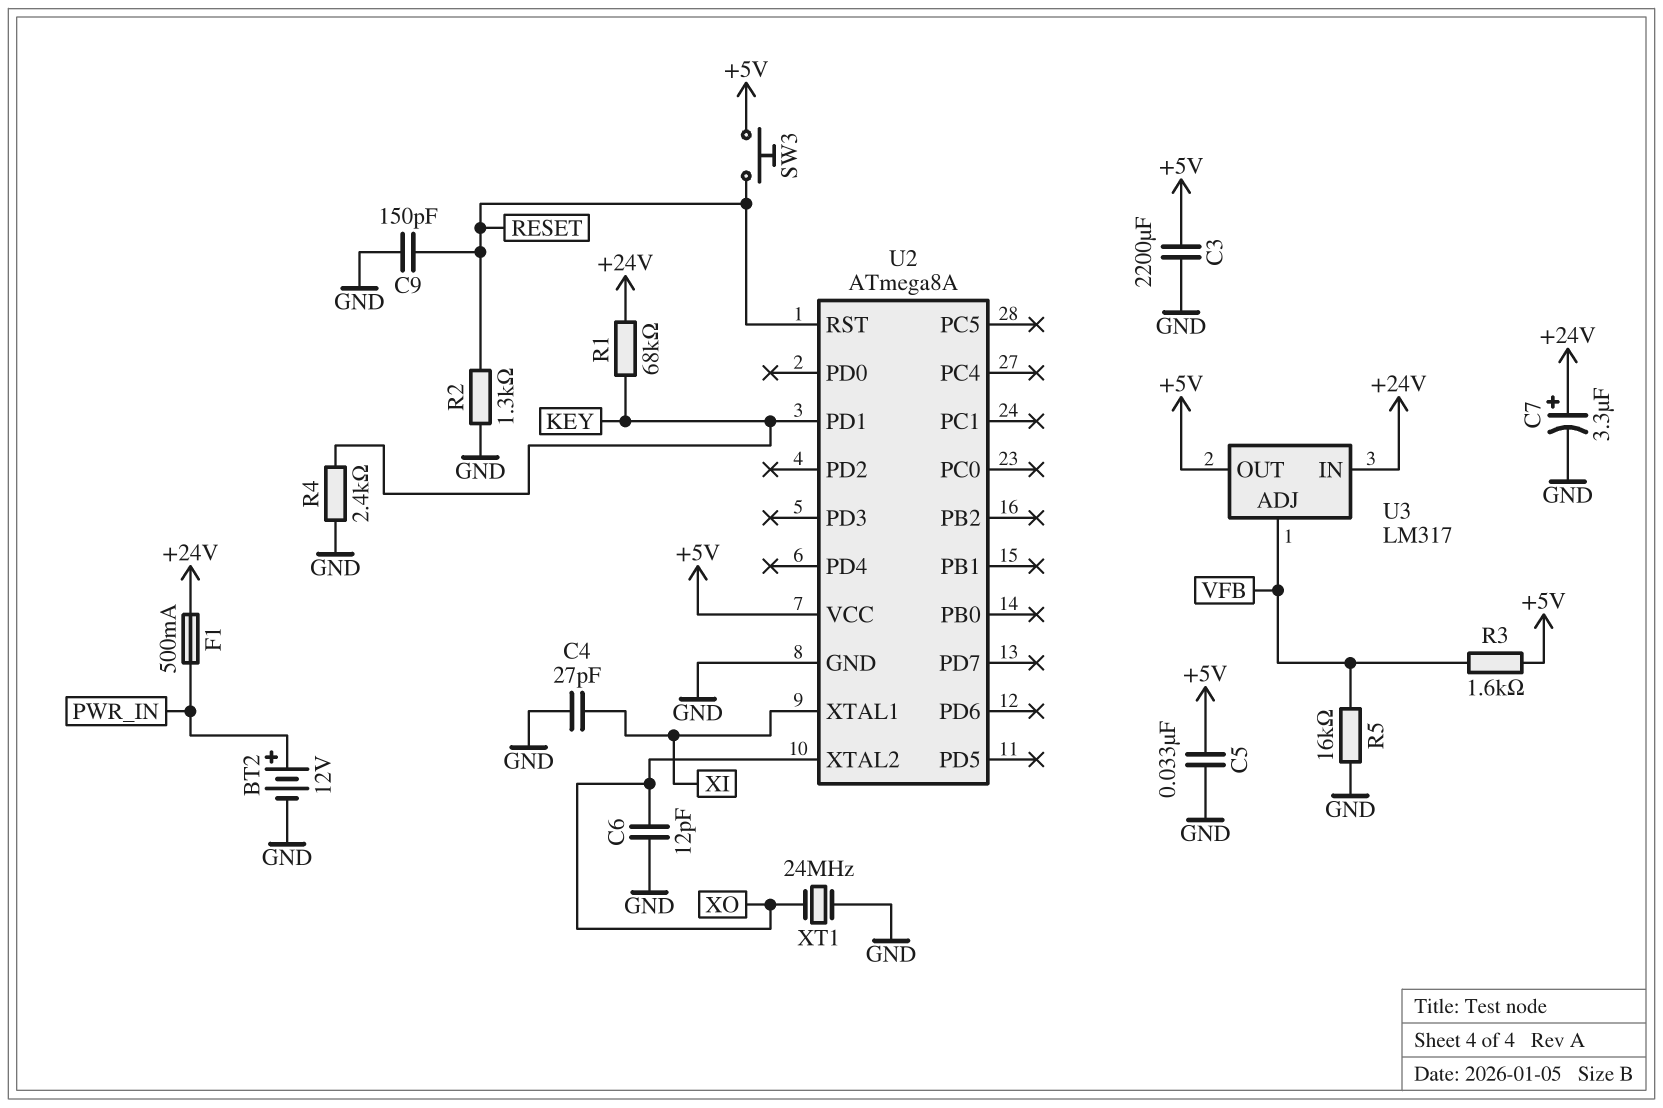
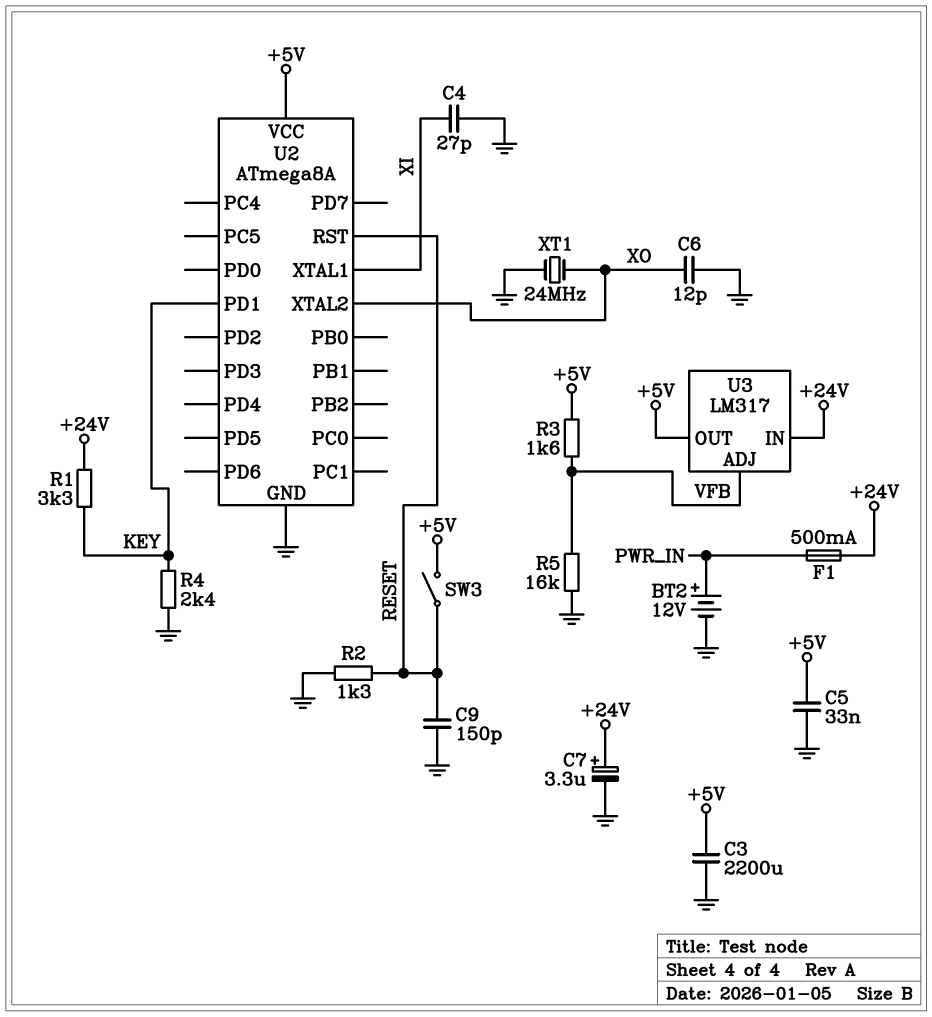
R1: 68k (+24V, KEY) -> 3.3k (+24V, KEY)
SW3: button (+5V, RESET) -> switch (+5V, RESET)

